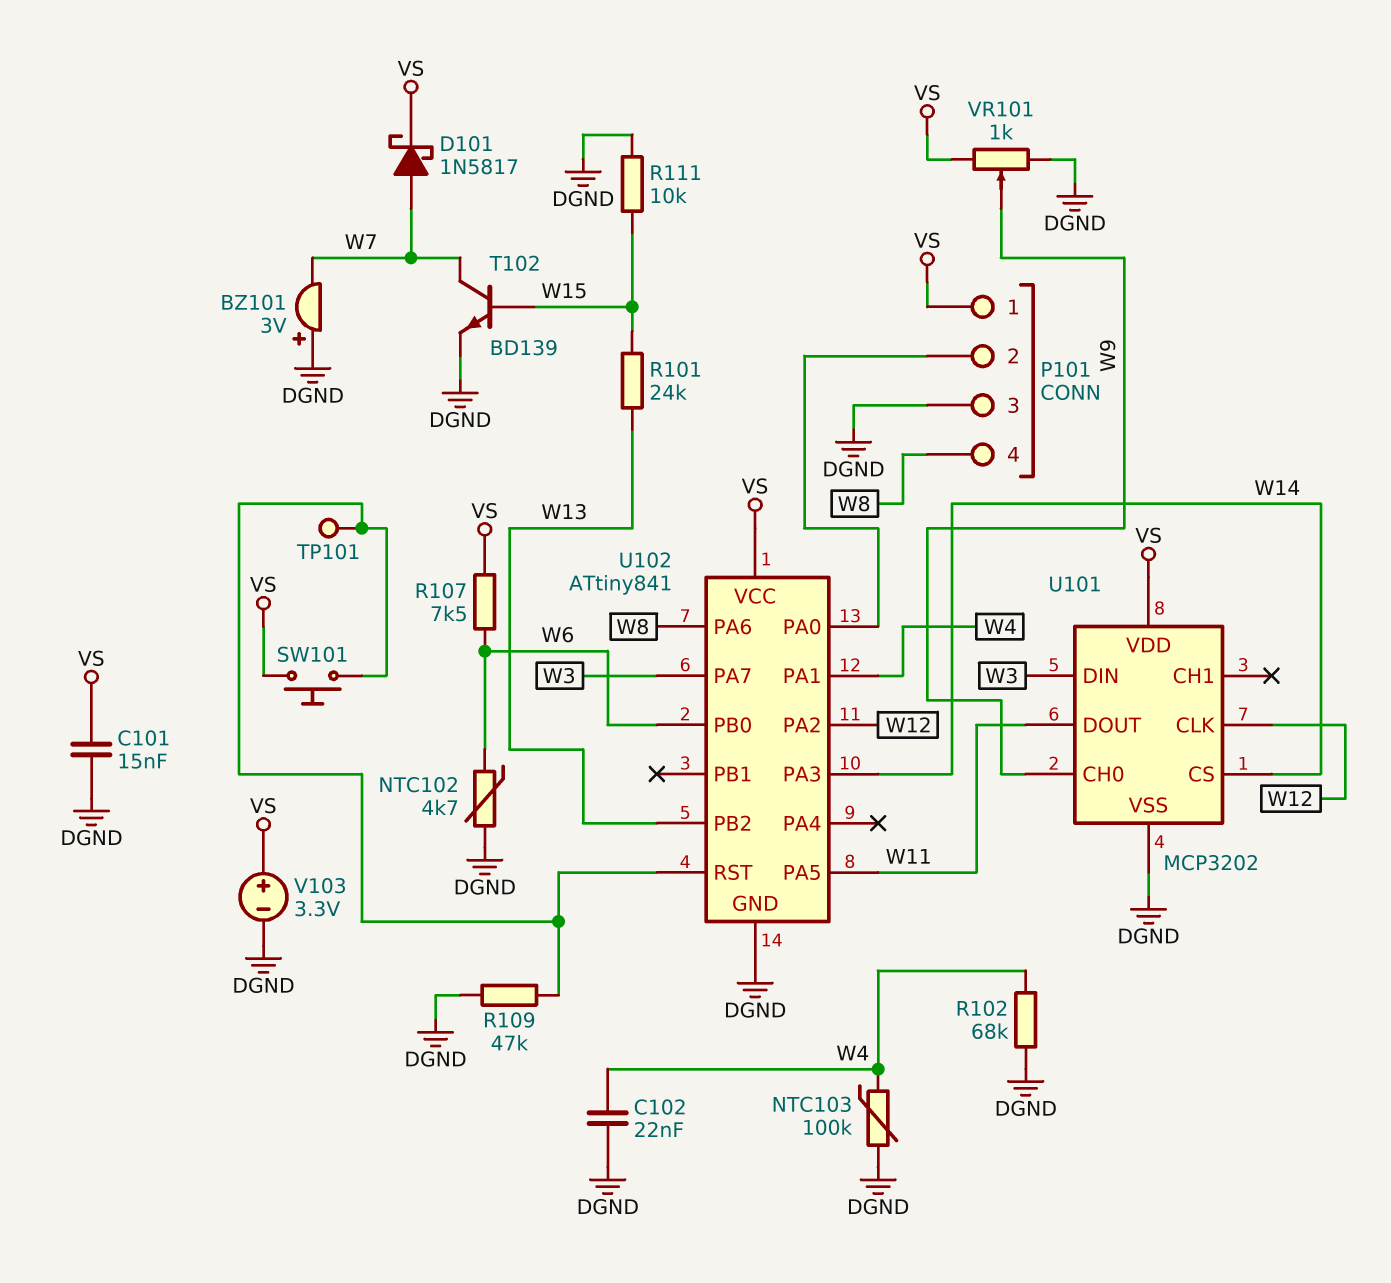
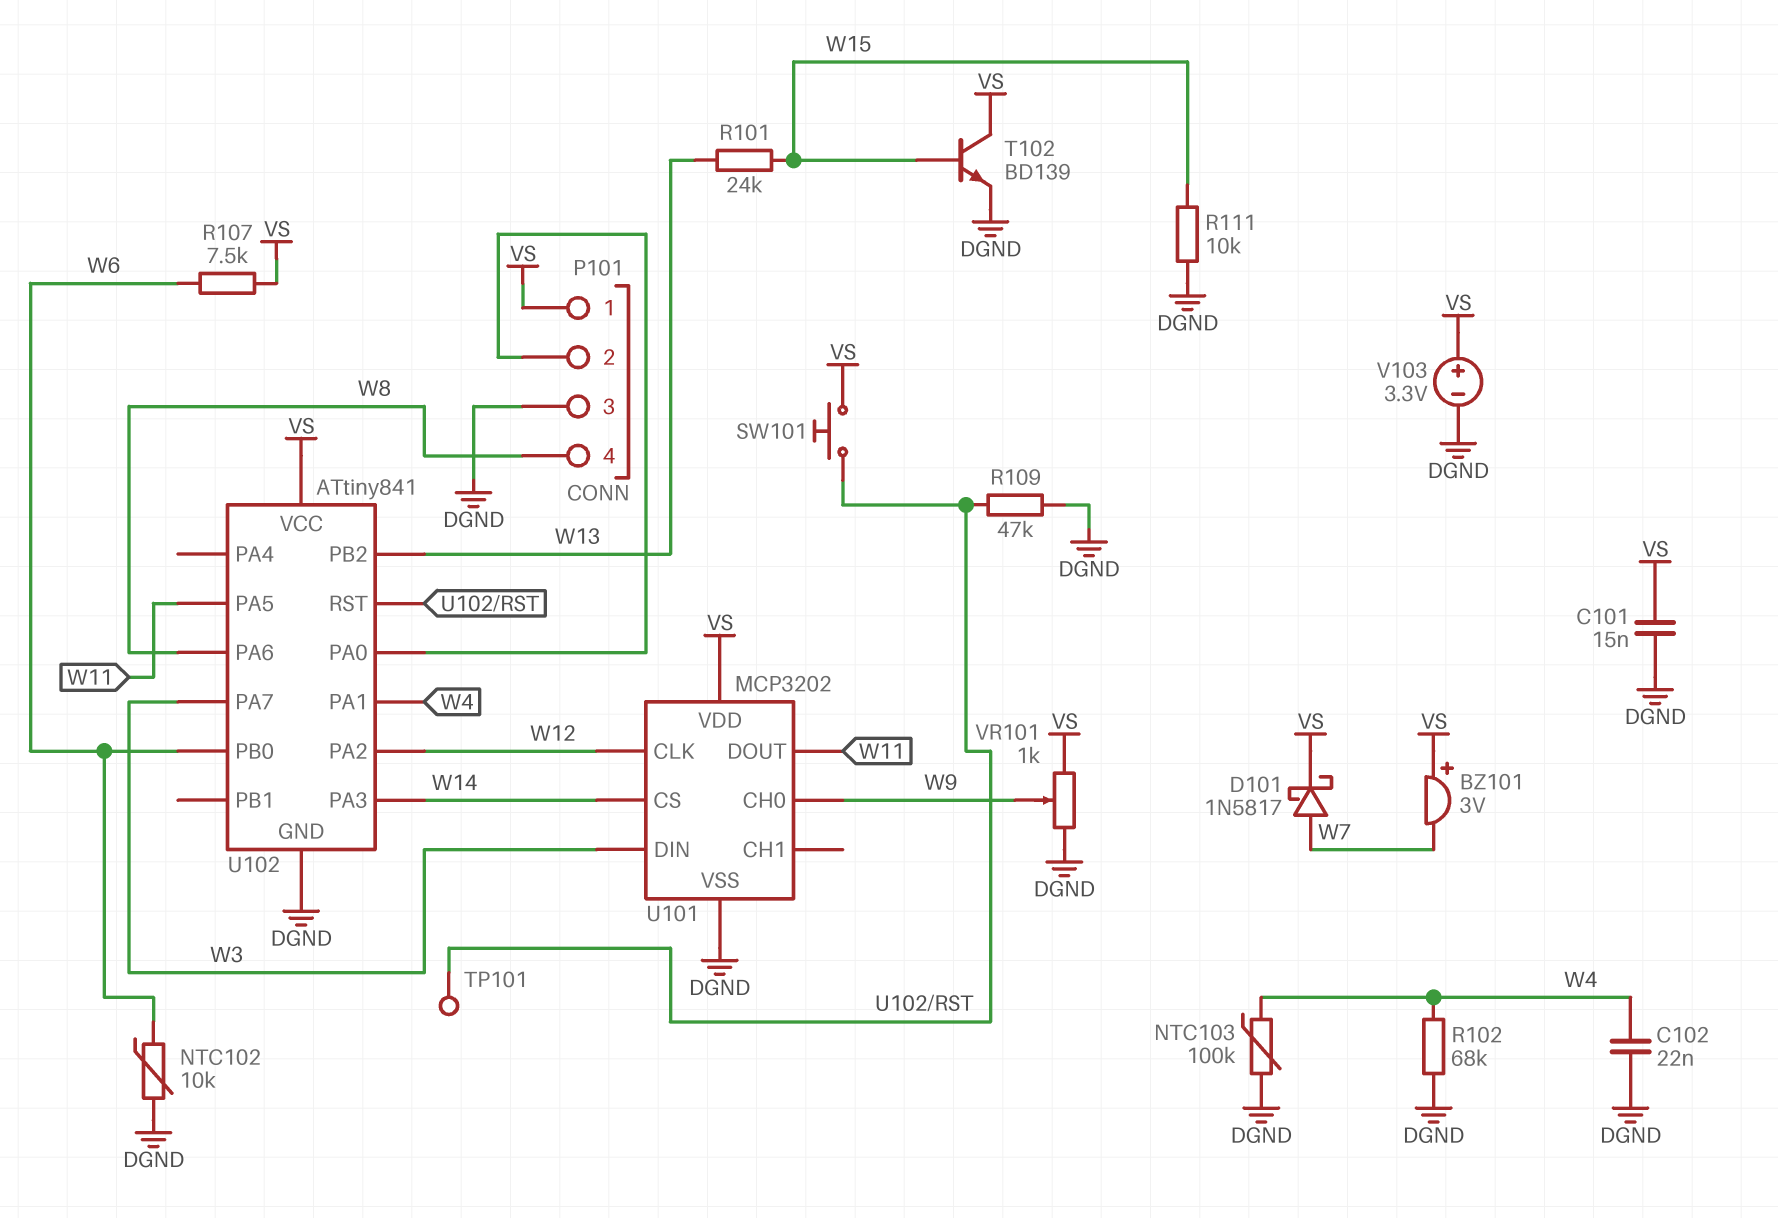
BZ101: buzzer 3V (plus DGND, minus W7) -> buzzer 3V (plus VS, minus W7)
NTC102: 4.7k (DGND, W6) -> 10k (DGND, W6)
T102: NPN BD139 (B W15, C W7, E DGND) -> NPN BD139 (B W15, C VS, E DGND)

